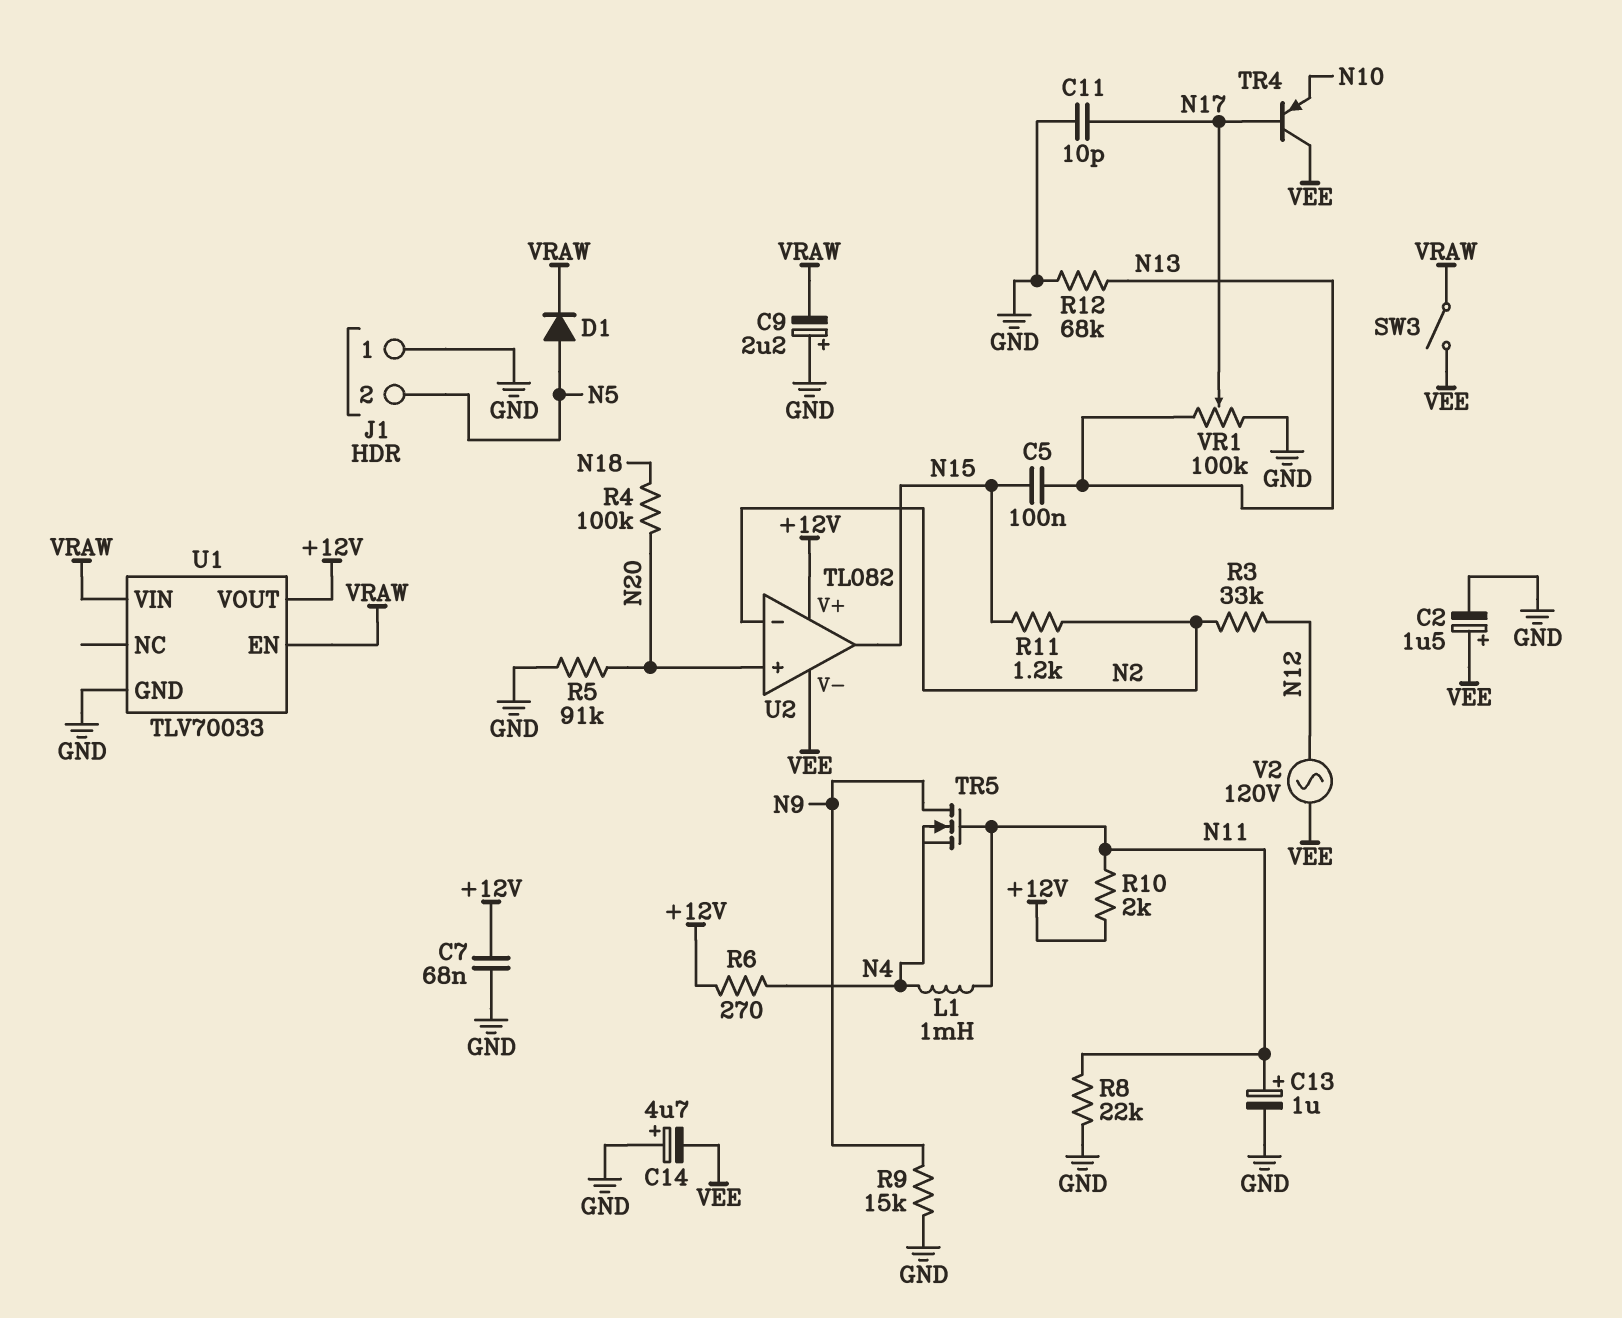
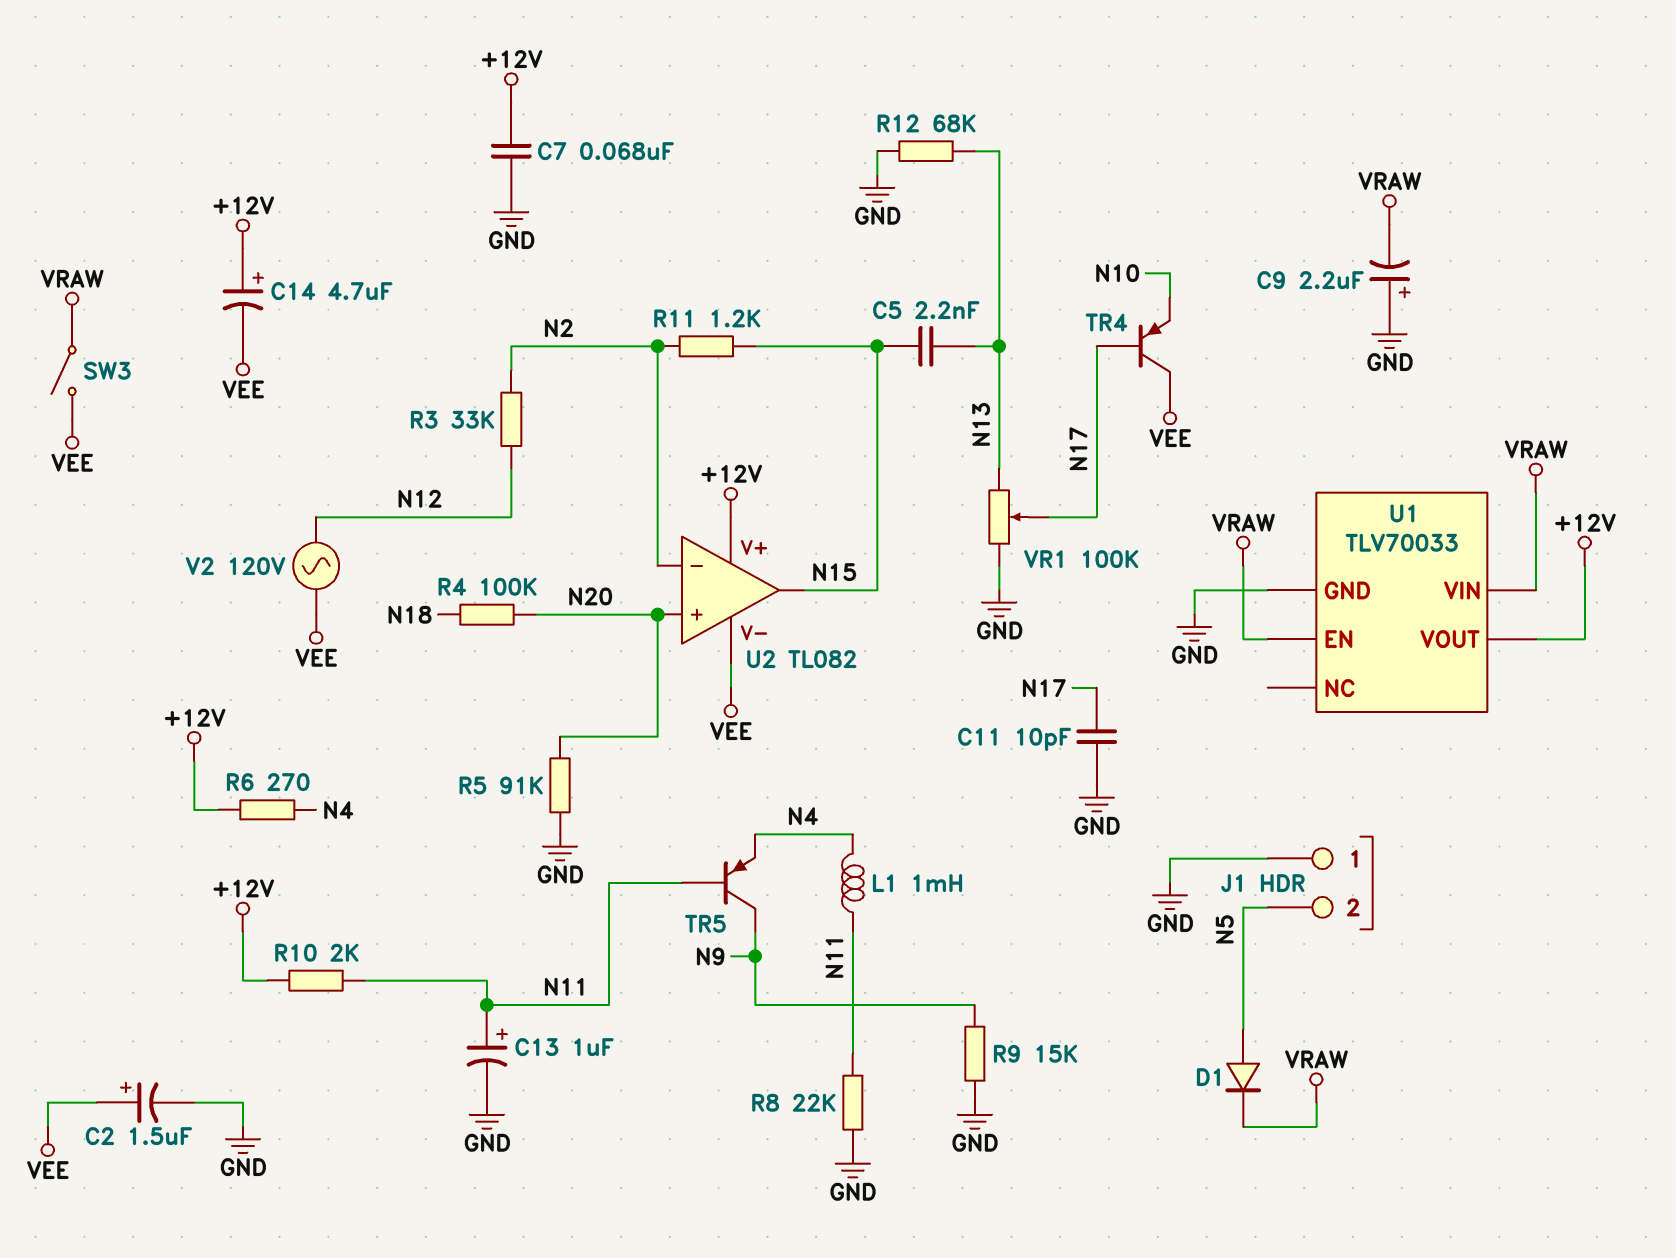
C5: 100nF (N13, N15) -> 2.2nF (N13, N15)
C14: 4.7uF (plus GND, minus VEE) -> 4.7uF (plus +12V, minus VEE)
TR5: NMOS (G N11, D N9, S N4) -> PNP (B N11, C N9, E N4)

